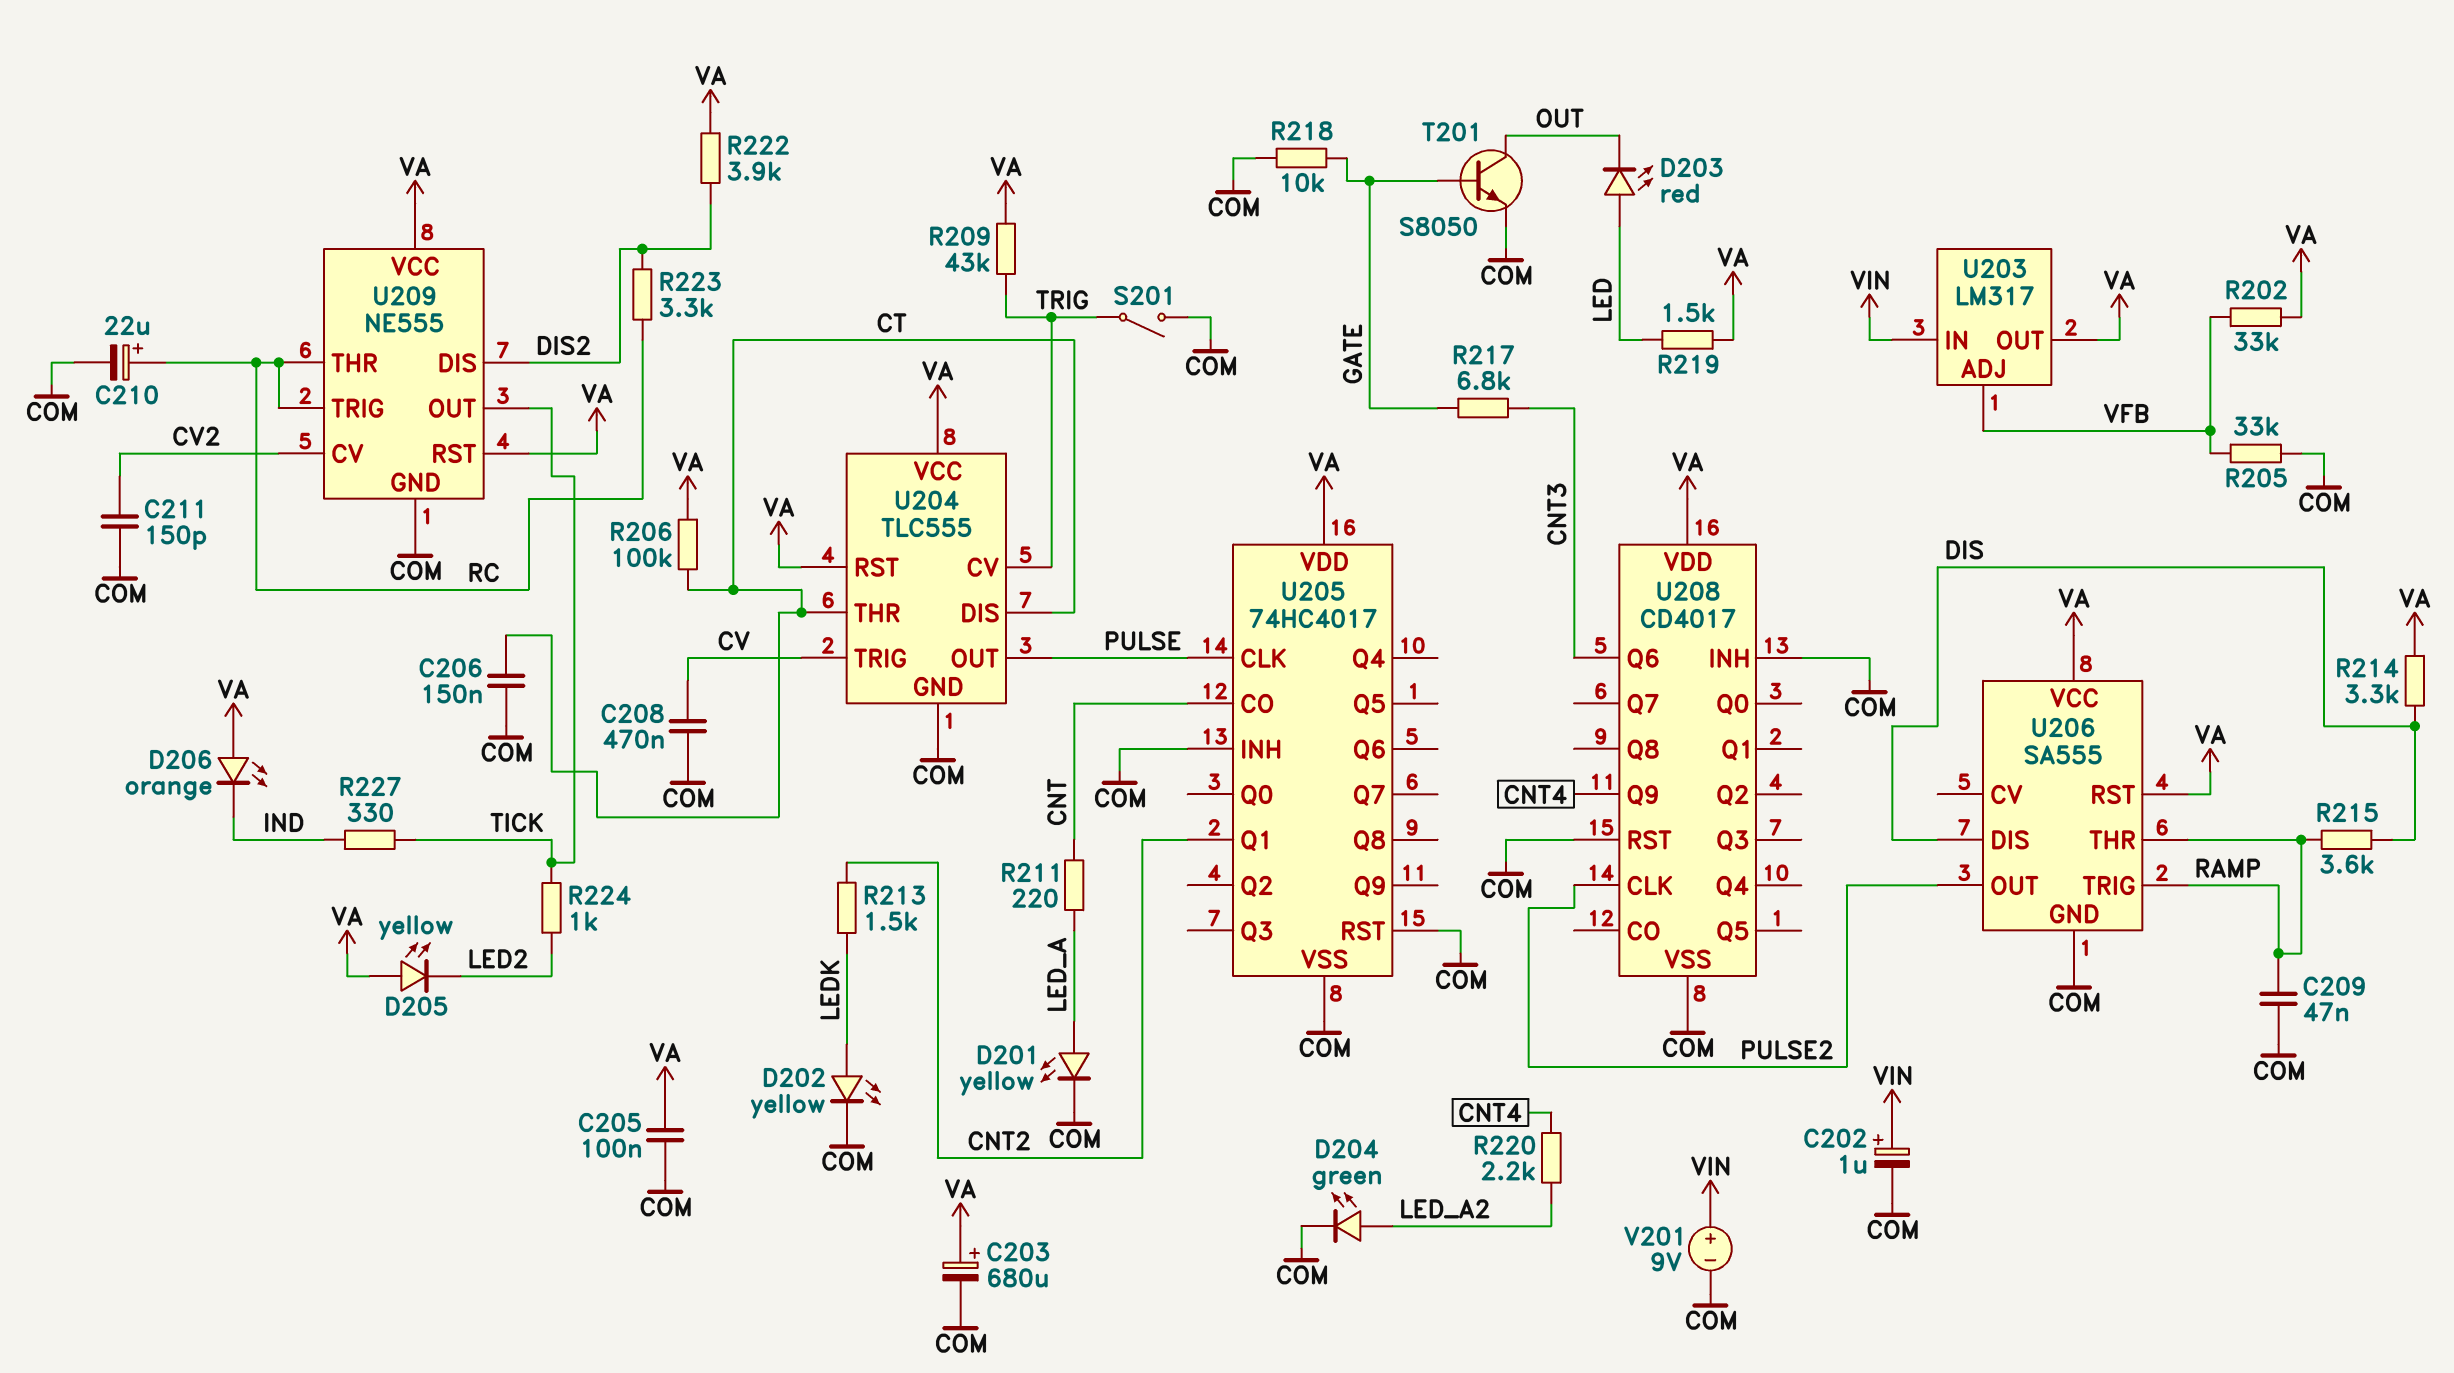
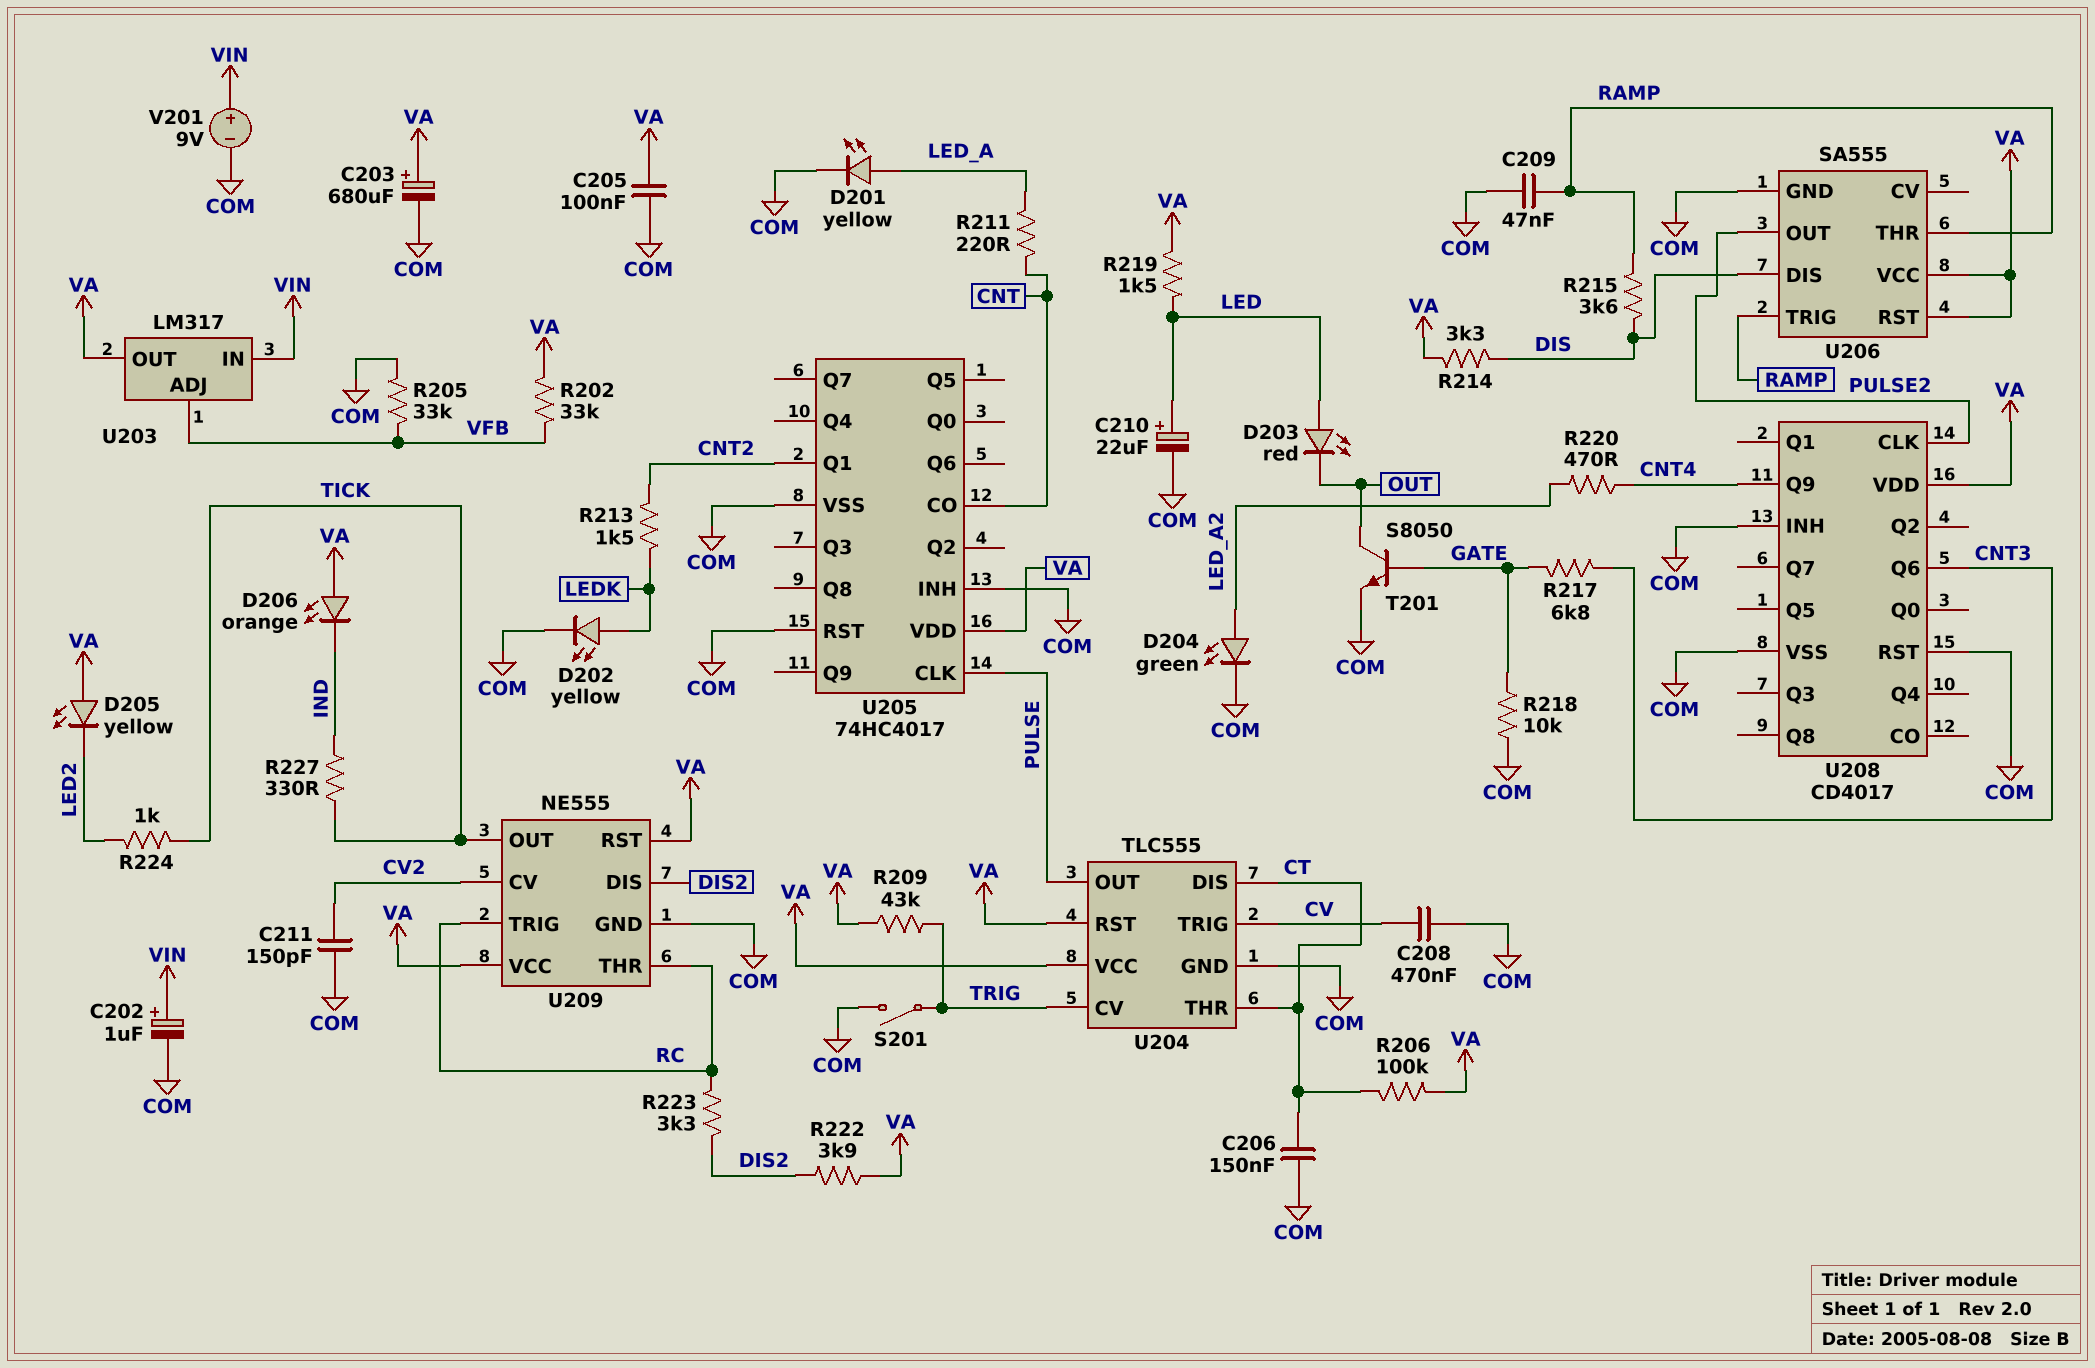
C210: 22uF (plus RC, minus COM) -> 22uF (plus LED, minus COM)
R220: 2.2k (CNT4, LED_A2) -> 470 (CNT4, LED_A2)

